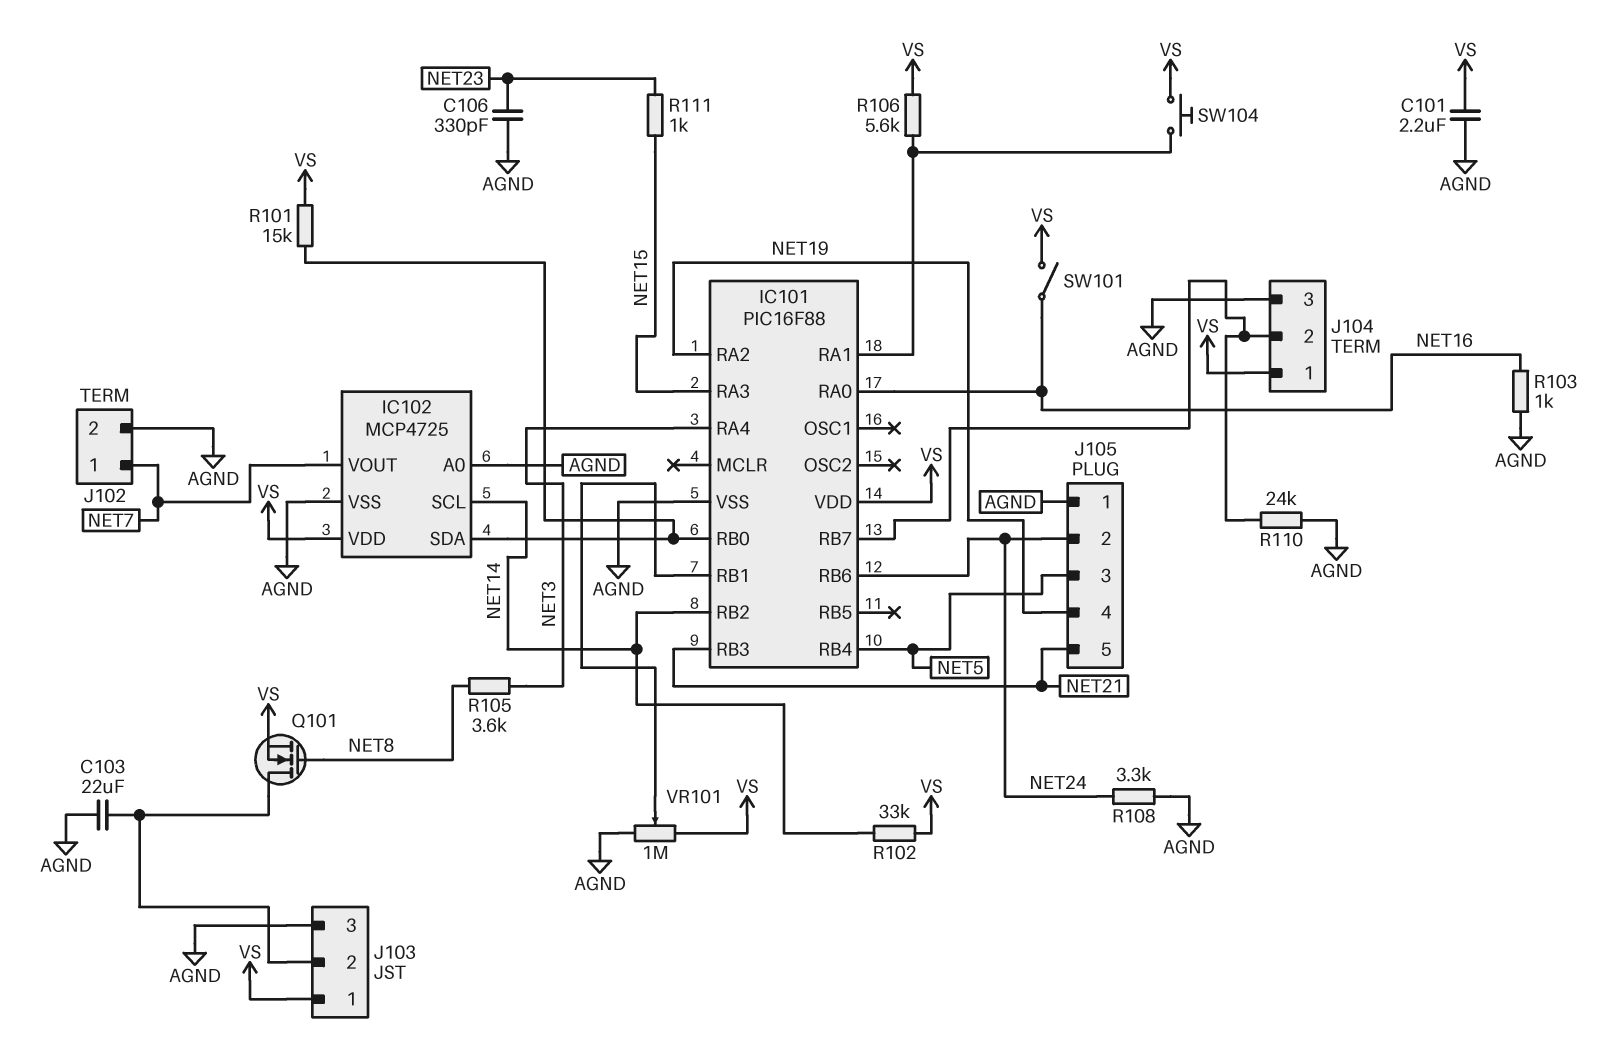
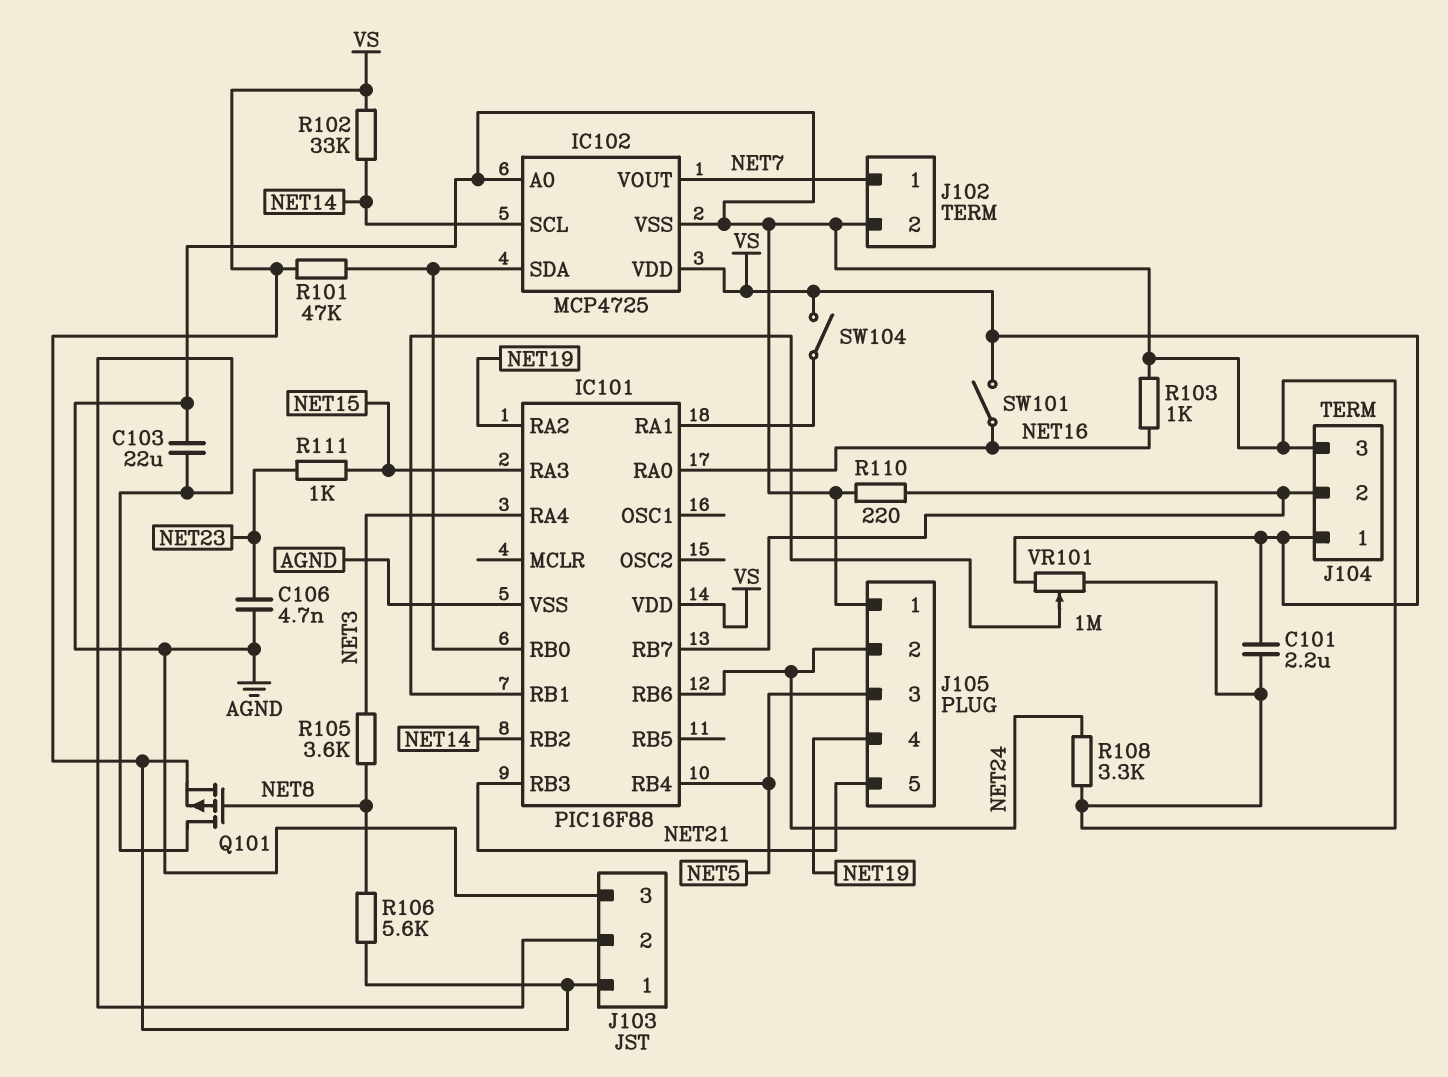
C106: 330pF (AGND, NET23) -> 4.7nF (AGND, NET23)
Q101: NMOS (G NET8, D J103/2, S VS) -> PMOS (G NET8, D J103/2, S VS)
R101: 15k (IC101/RB0, VS) -> 47k (IC101/RB0, VS)
R106: 5.6k (IC101/RA1, VS) -> 5.6k (NET8, VS)
R110: 24k (AGND, IC101/RB7) -> 220 (AGND, IC101/RB7)
SW104: button (IC101/RA1, VS) -> switch (IC101/RA1, VS)

